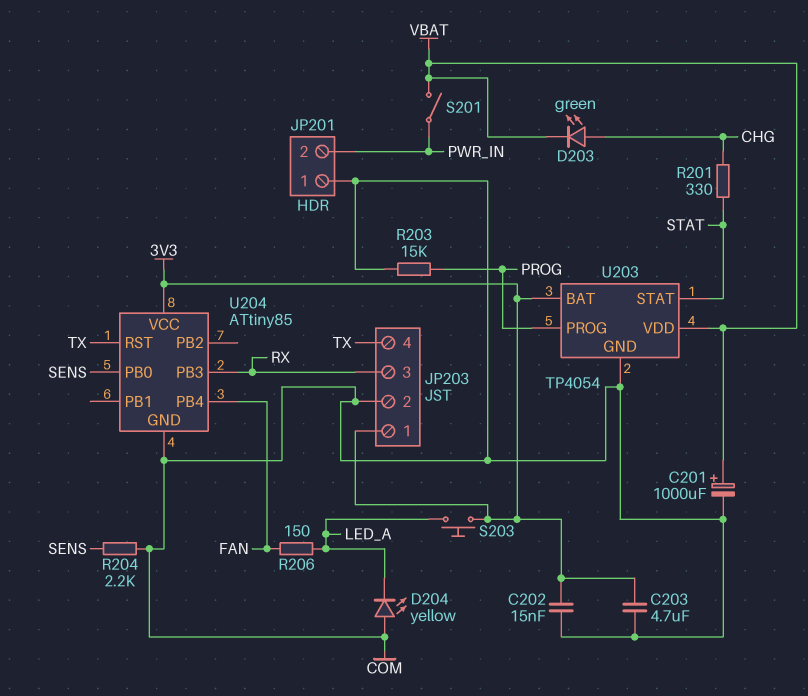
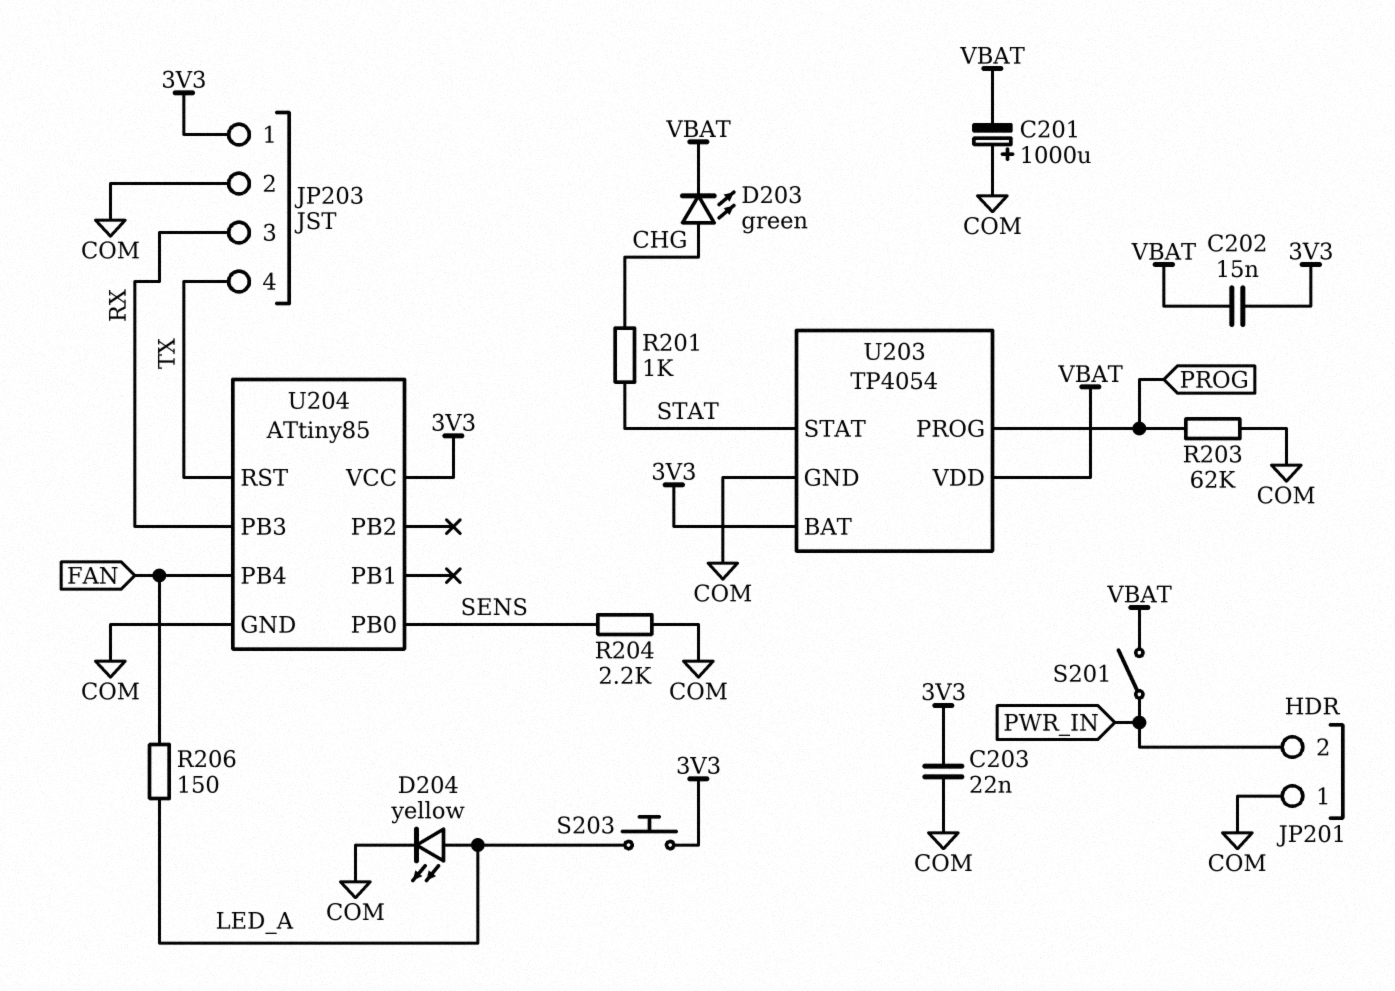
C201: 1000uF (plus VBAT, minus COM) -> 1000uF (plus COM, minus VBAT)
C202: 15nF (3V3, COM) -> 15nF (3V3, VBAT)
C203: 4.7uF (3V3, COM) -> 22nF (3V3, COM)
D204: LED yellow (A COM, K LED_A) -> LED yellow (A LED_A, K COM)
R201: 330 (CHG, STAT) -> 1k (CHG, STAT)
R203: 15k (COM, PROG) -> 62k (COM, PROG)

